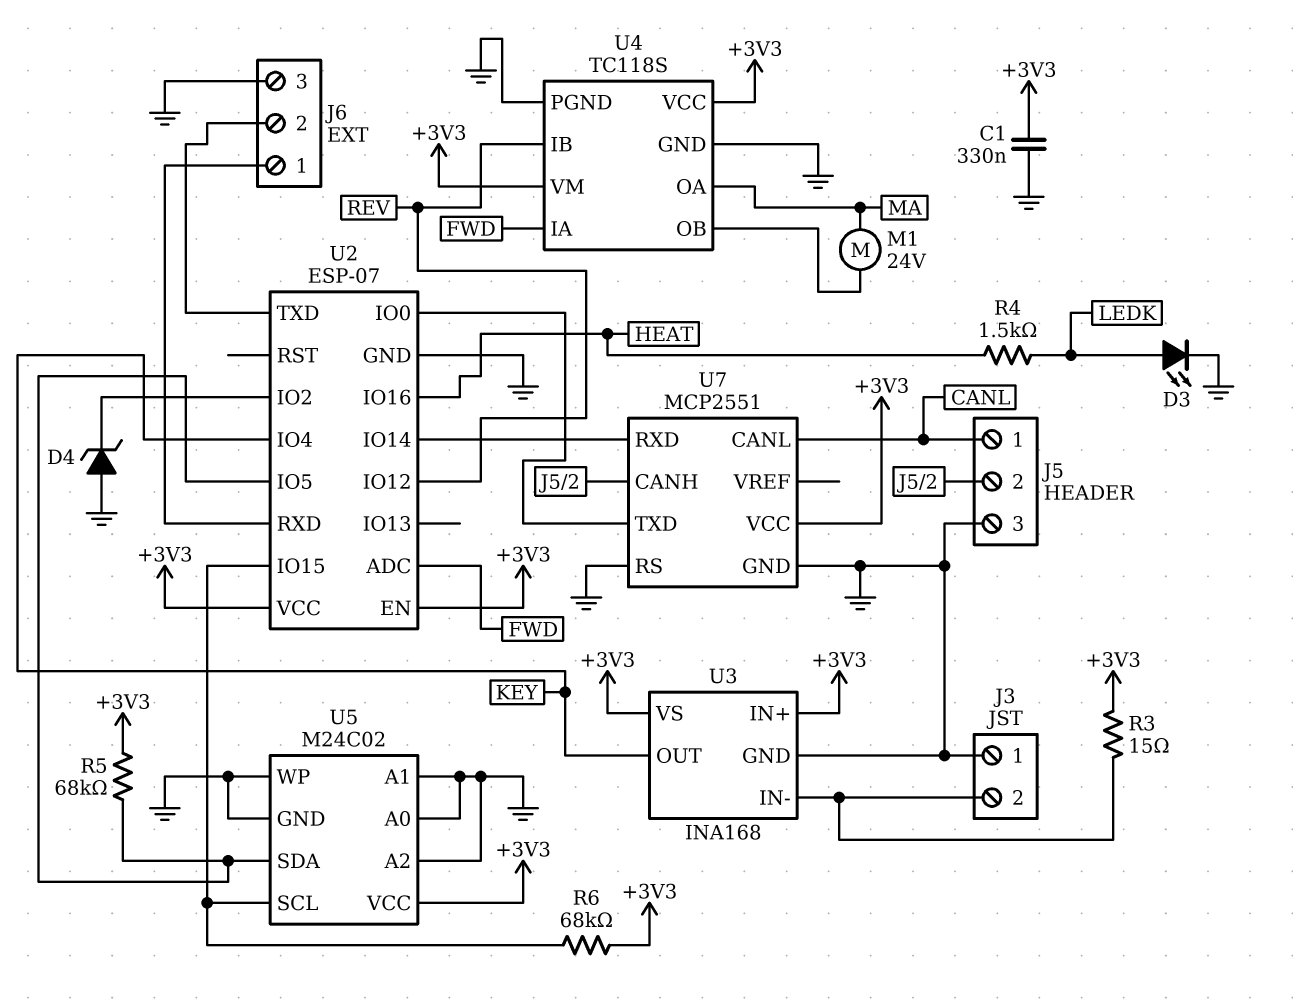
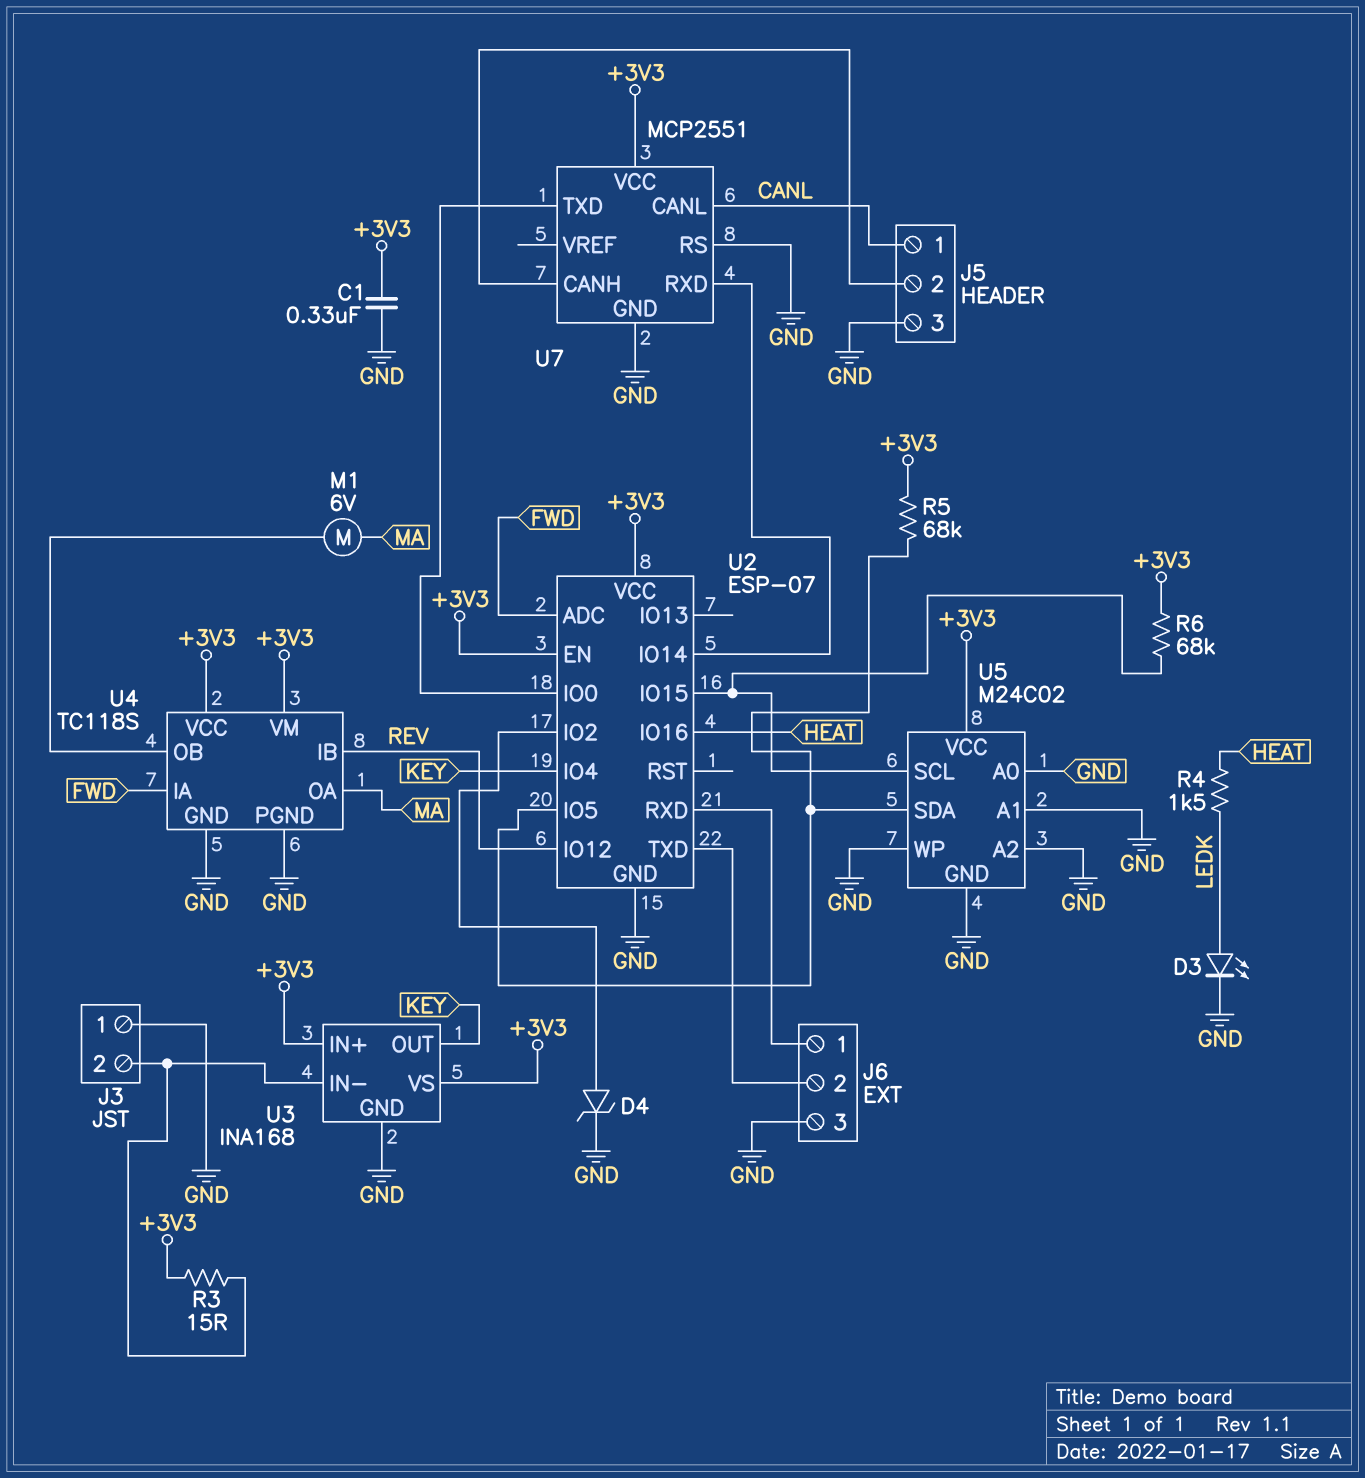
D4: zener (A GND, K U2/IO2) -> zener (A U2/IO2, K GND)
M1: motor 24V (MA, U4/OB) -> motor 6V (MA, U4/OB)

